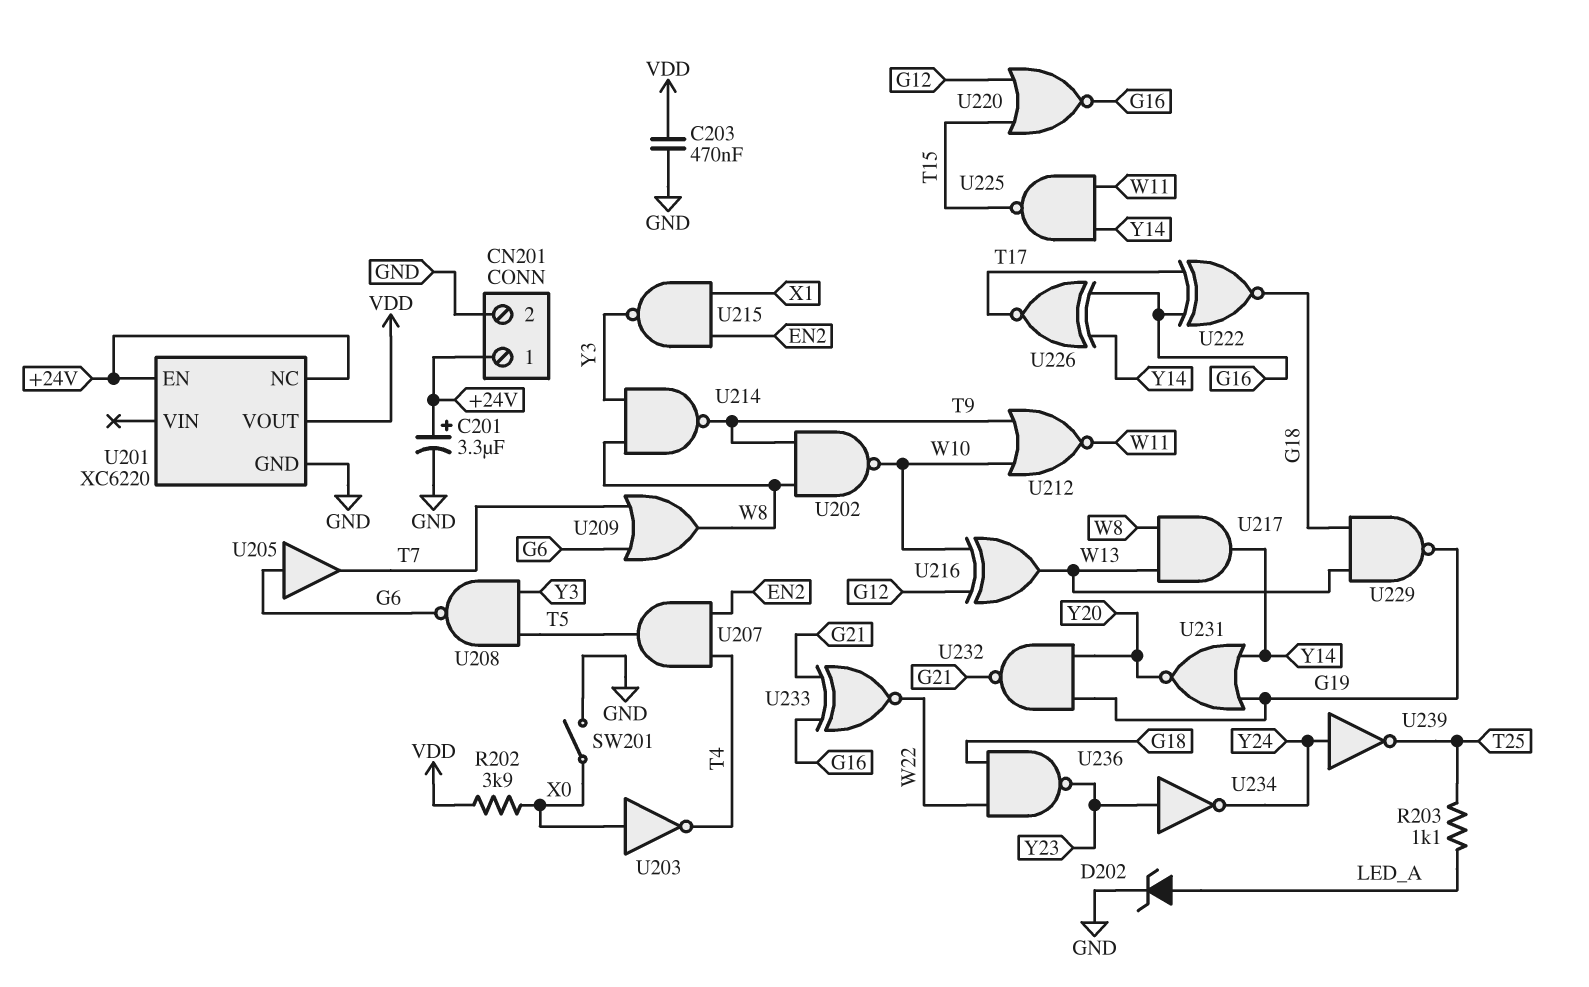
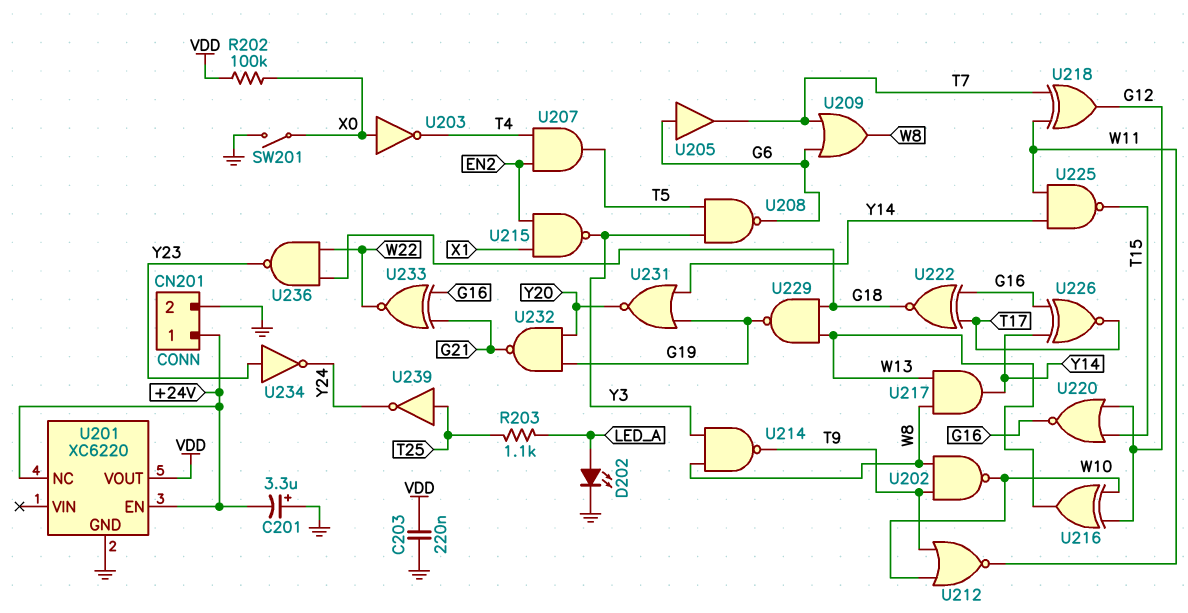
C201: 3.3uF (plus +24V, minus GND) -> 3.3uF (plus GND, minus +24V)
C203: 470nF (GND, VDD) -> 220nF (GND, VDD)
D202: zener (A LED_A, K GND) -> LED (A LED_A, K GND)
R202: 3.9k (VDD, X0) -> 100k (VDD, X0)
U218: none -> XOR (in T7, in W11, out G12)
U239: NOT (in Y24, out T25) -> NOT (in T25, out Y24)

